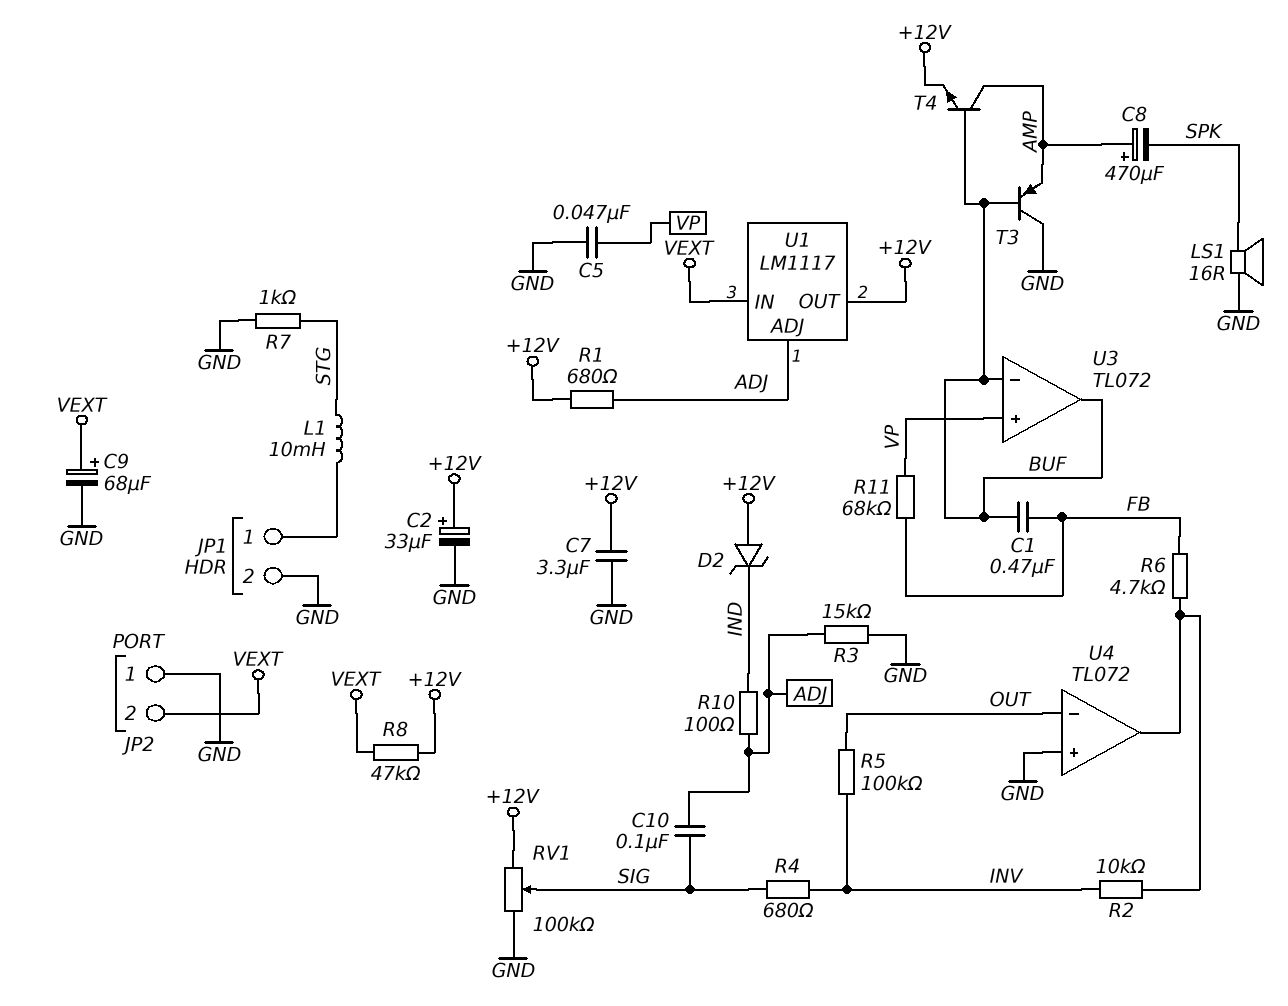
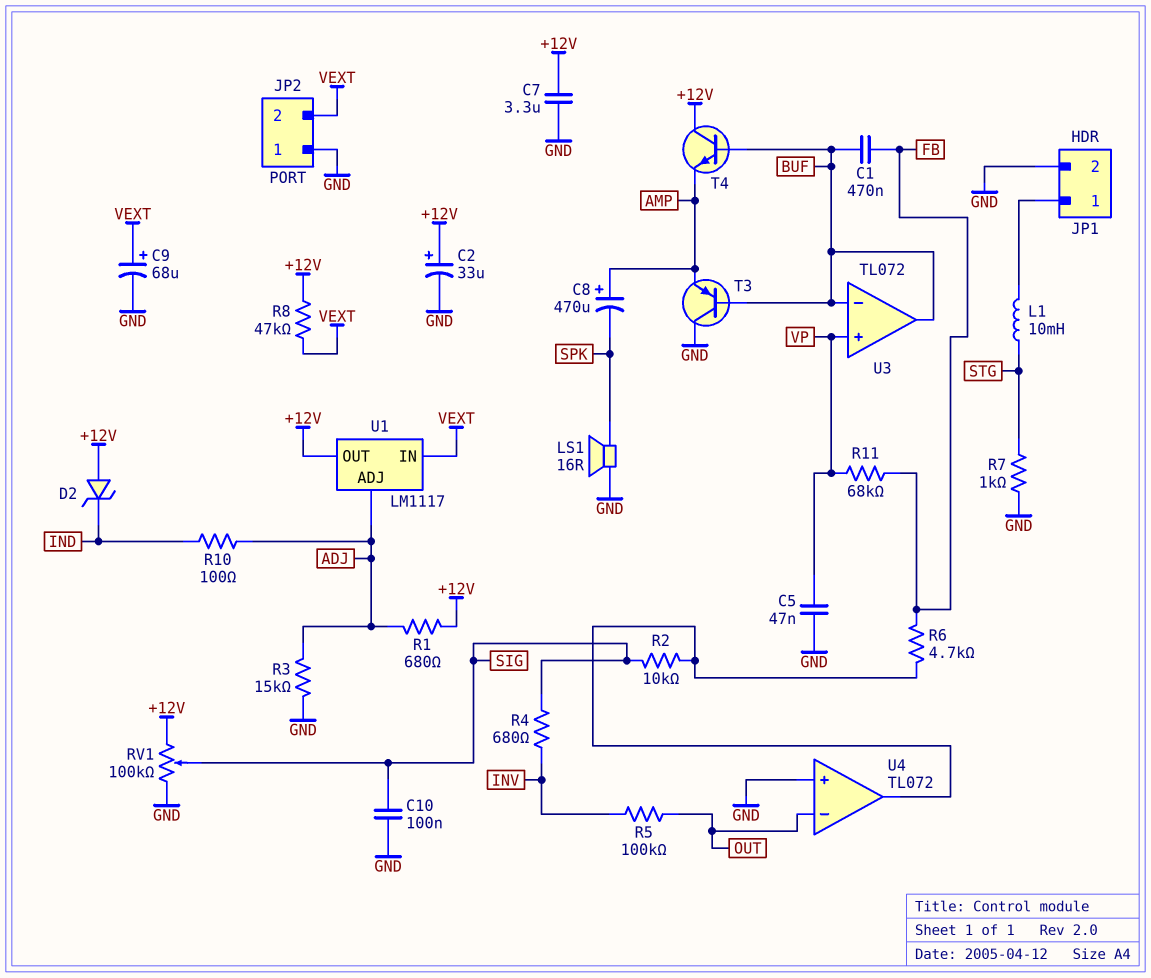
C10: 100nF (ADJ, SIG) -> 100nF (GND, SIG)
R2: 10k (INV, U4/out) -> 10k (SIG, U4/out)
T4: NPN (B BUF, C AMP, E +12V) -> NPN (B BUF, C +12V, E AMP)

